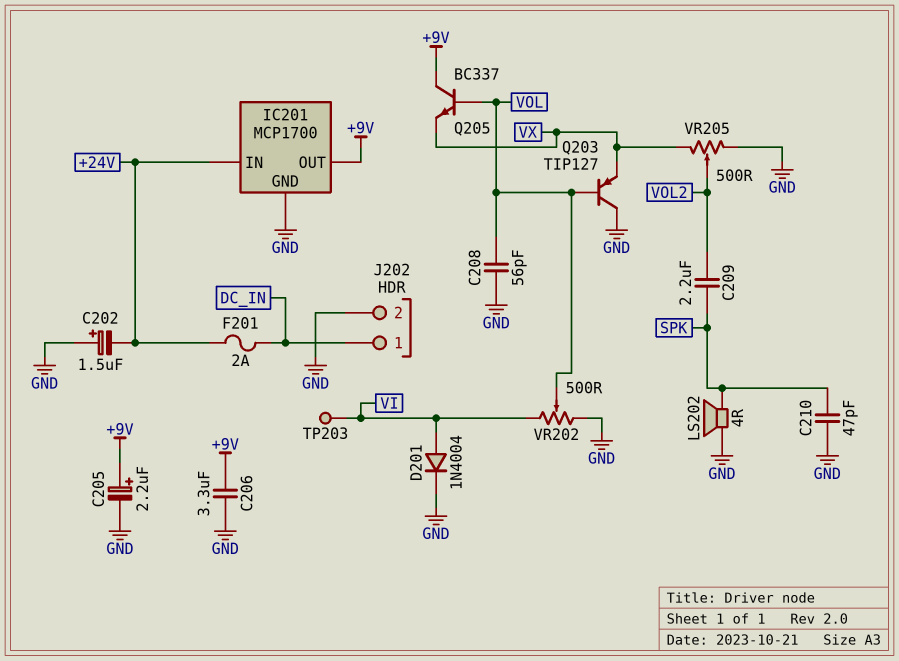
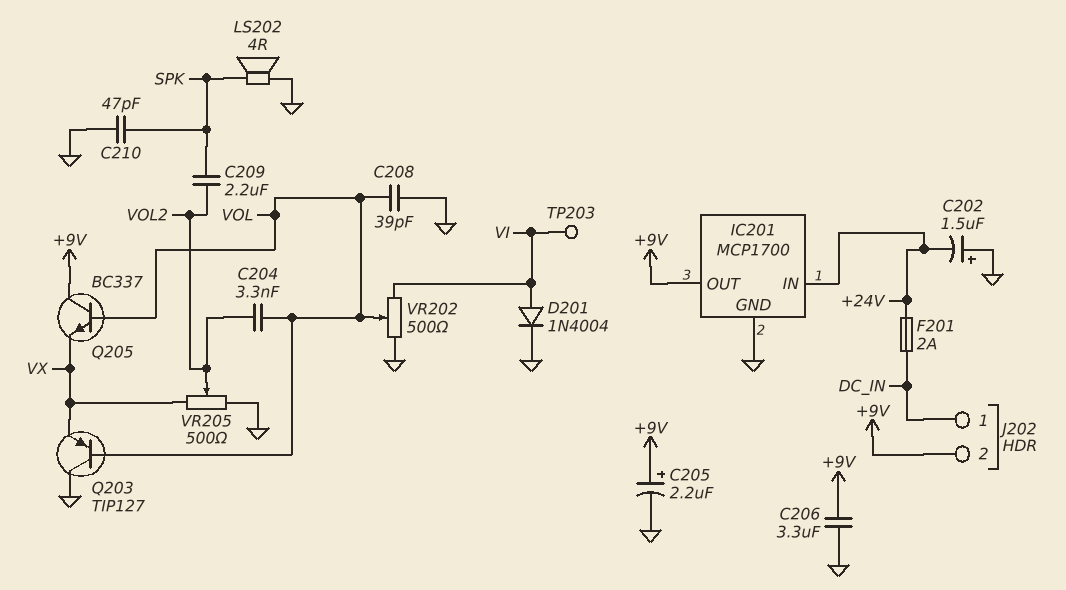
C204: none -> 3.3nF (VOL, VOL2)
C208: 56pF (GND, VOL) -> 39pF (GND, VOL)
J202 pin 2: GND -> +9V

